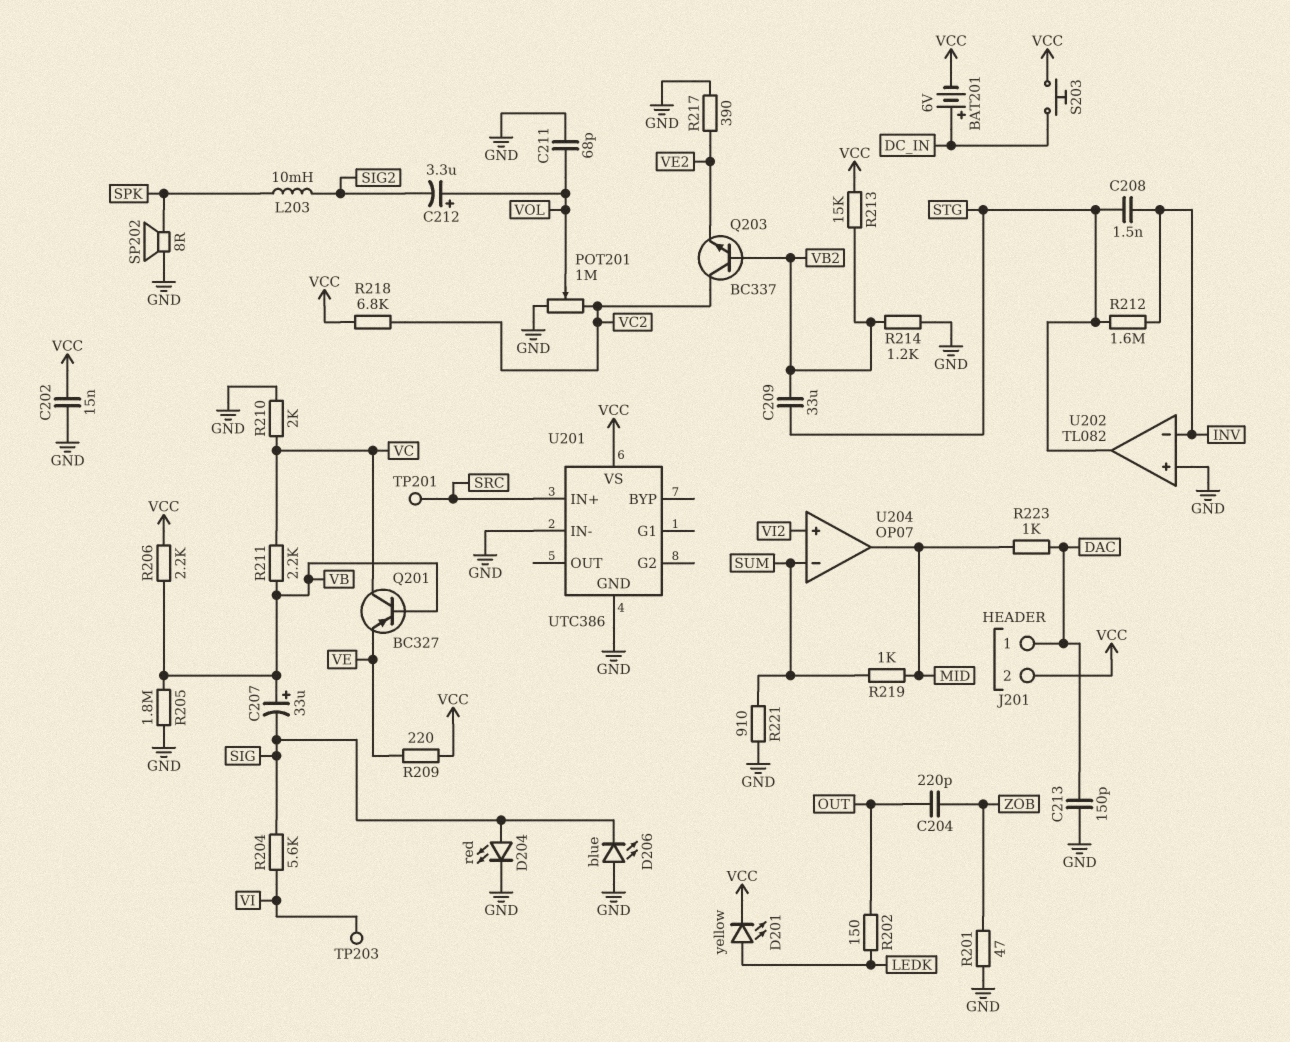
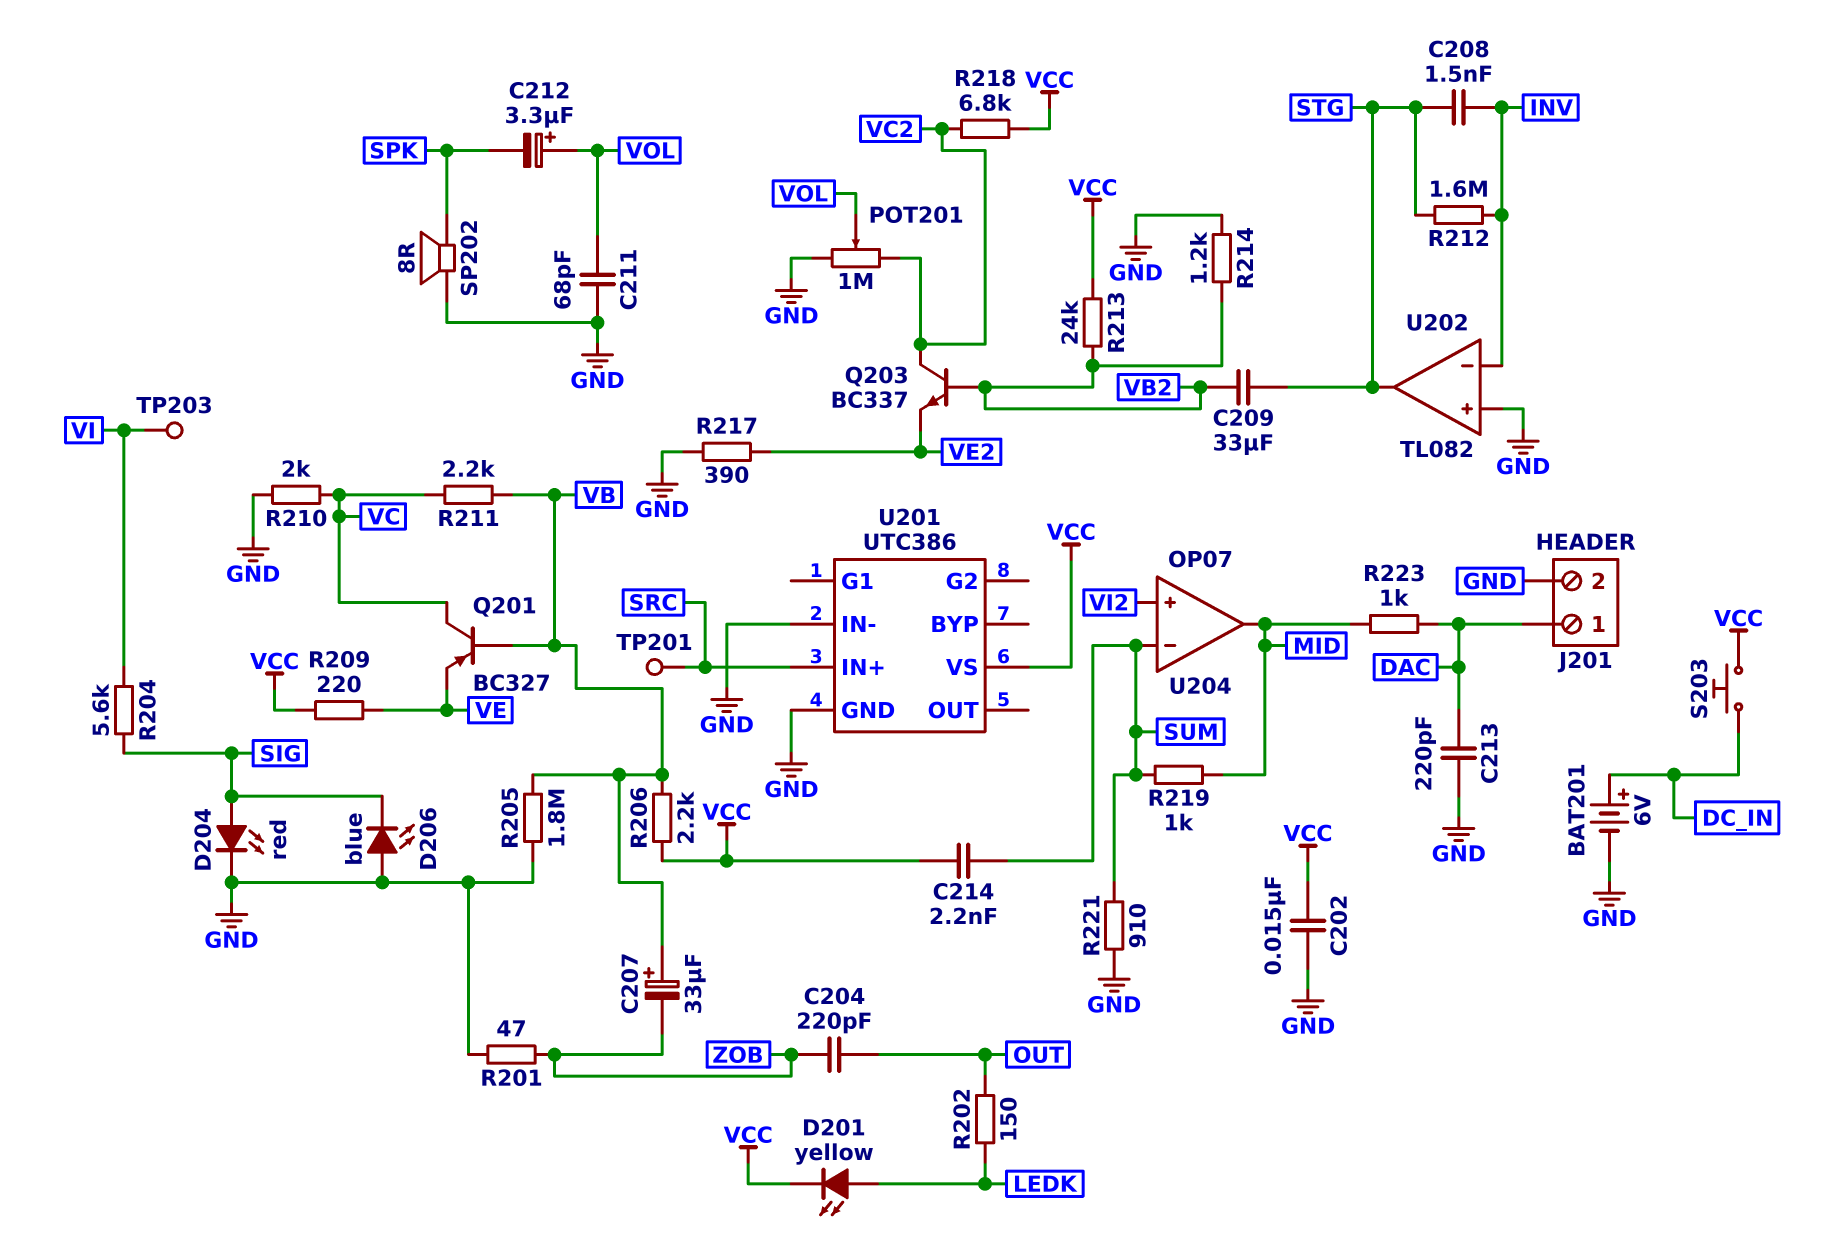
BAT201: 6V (plus DC_IN, minus VCC) -> 6V (plus DC_IN, minus GND)
C207: 33uF (plus VB, minus SIG) -> 33uF (plus VB, minus ZOB)
C212: 3.3uF (plus VOL, minus SIG2) -> 3.3uF (plus VOL, minus SPK)
C213: 150pF (DAC, GND) -> 220pF (DAC, GND)
C214: none -> 2.2nF (SUM, VCC)
J201 pin 2: VCC -> GND
L203: 10mH (SIG2, SPK) -> none
R213: 15k (VB2, VCC) -> 24k (VB2, VCC)

